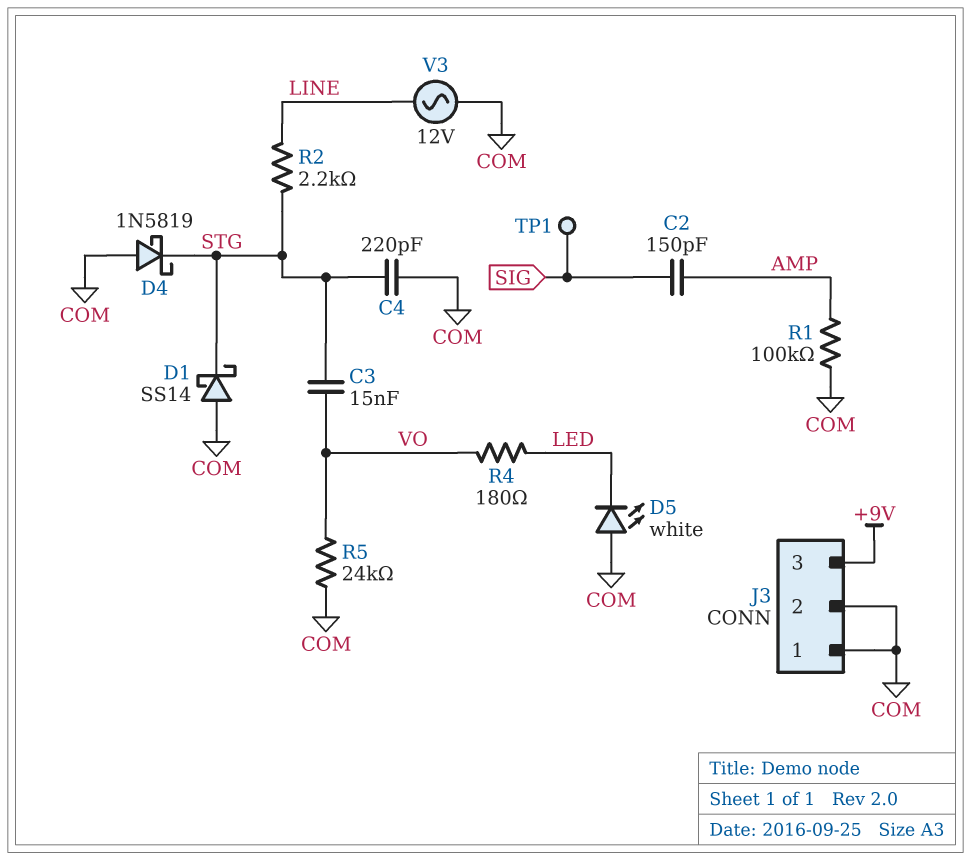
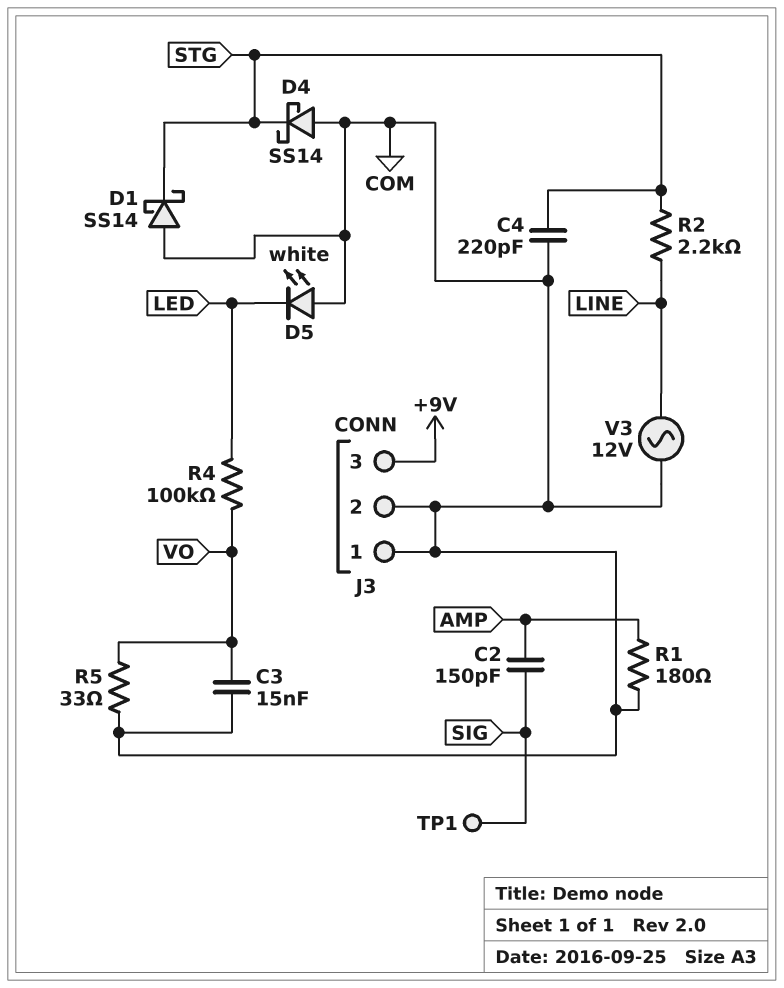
C3: 15nF (STG, VO) -> 15nF (COM, VO)
D4: schottky 1N5819 (A COM, K STG) -> schottky SS14 (A COM, K STG)
R1: 100k (AMP, COM) -> 180 (AMP, COM)
R4: 180 (LED, VO) -> 100k (LED, VO)
R5: 24k (COM, VO) -> 33 (COM, VO)

